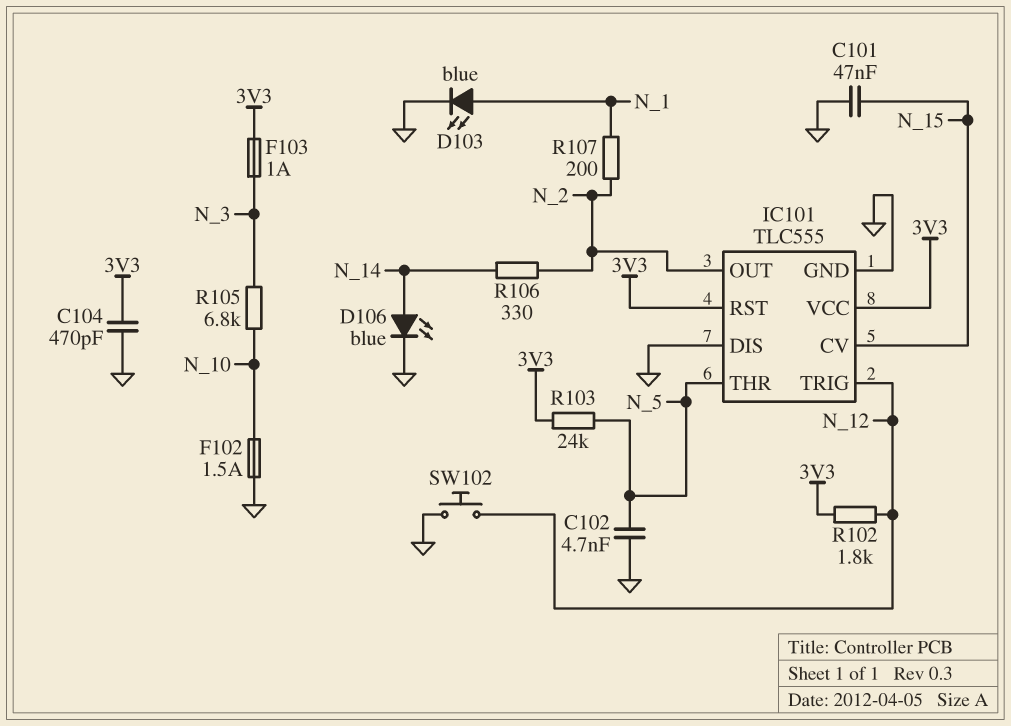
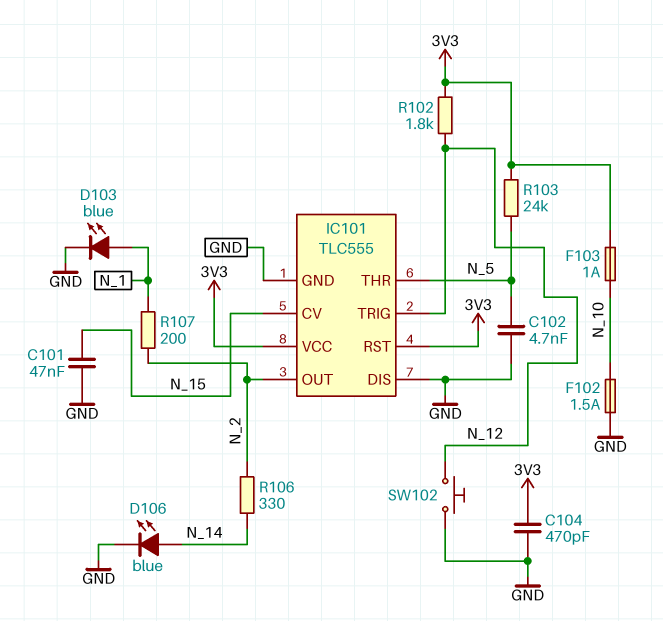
F103: 1A (3V3, N_3) -> 1A (3V3, N_10)
R105: 6.8k (N_3, N_10) -> none

